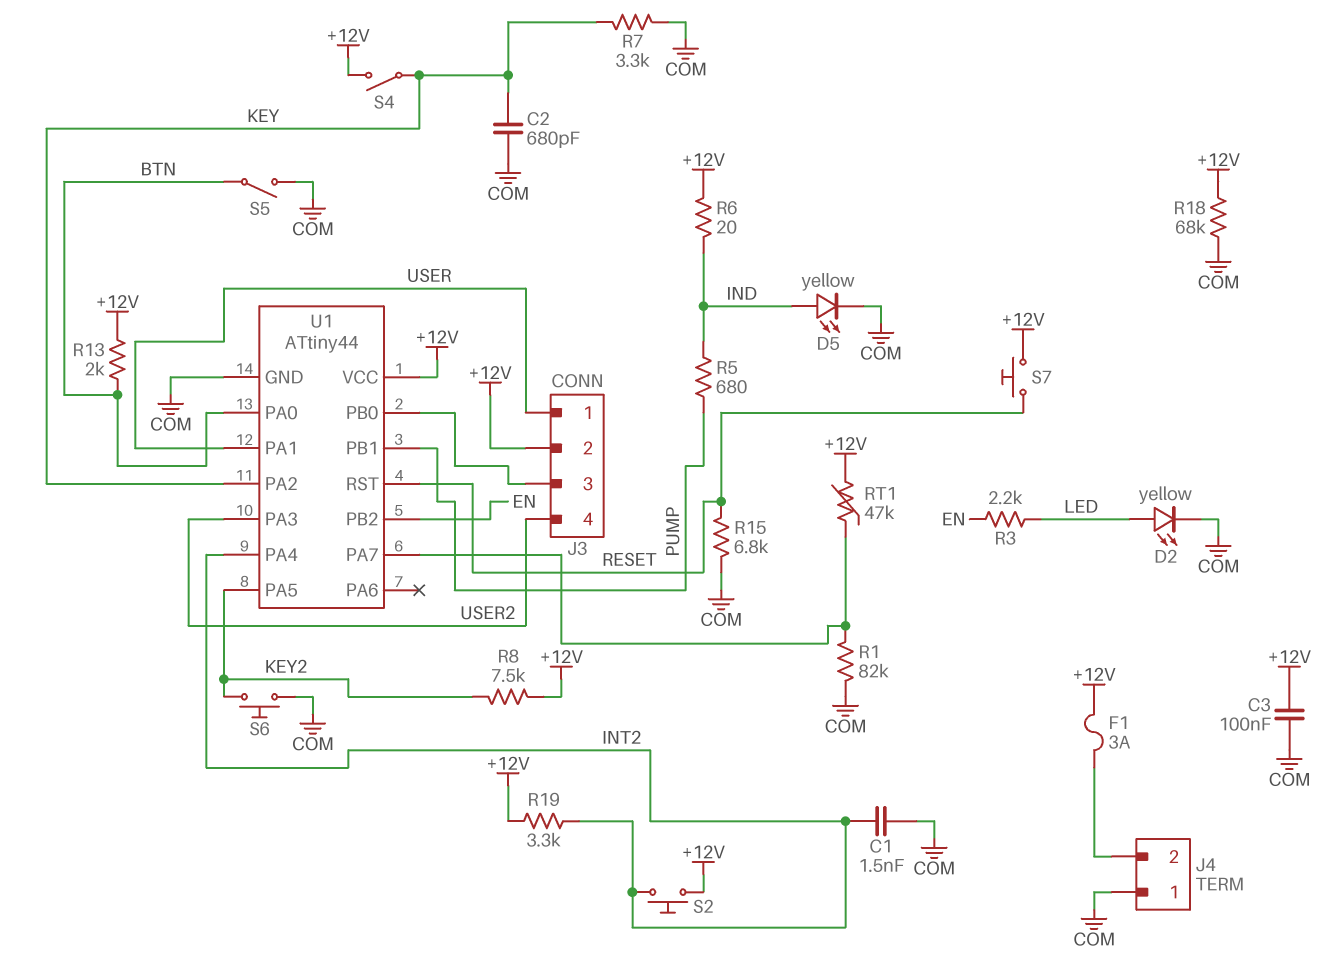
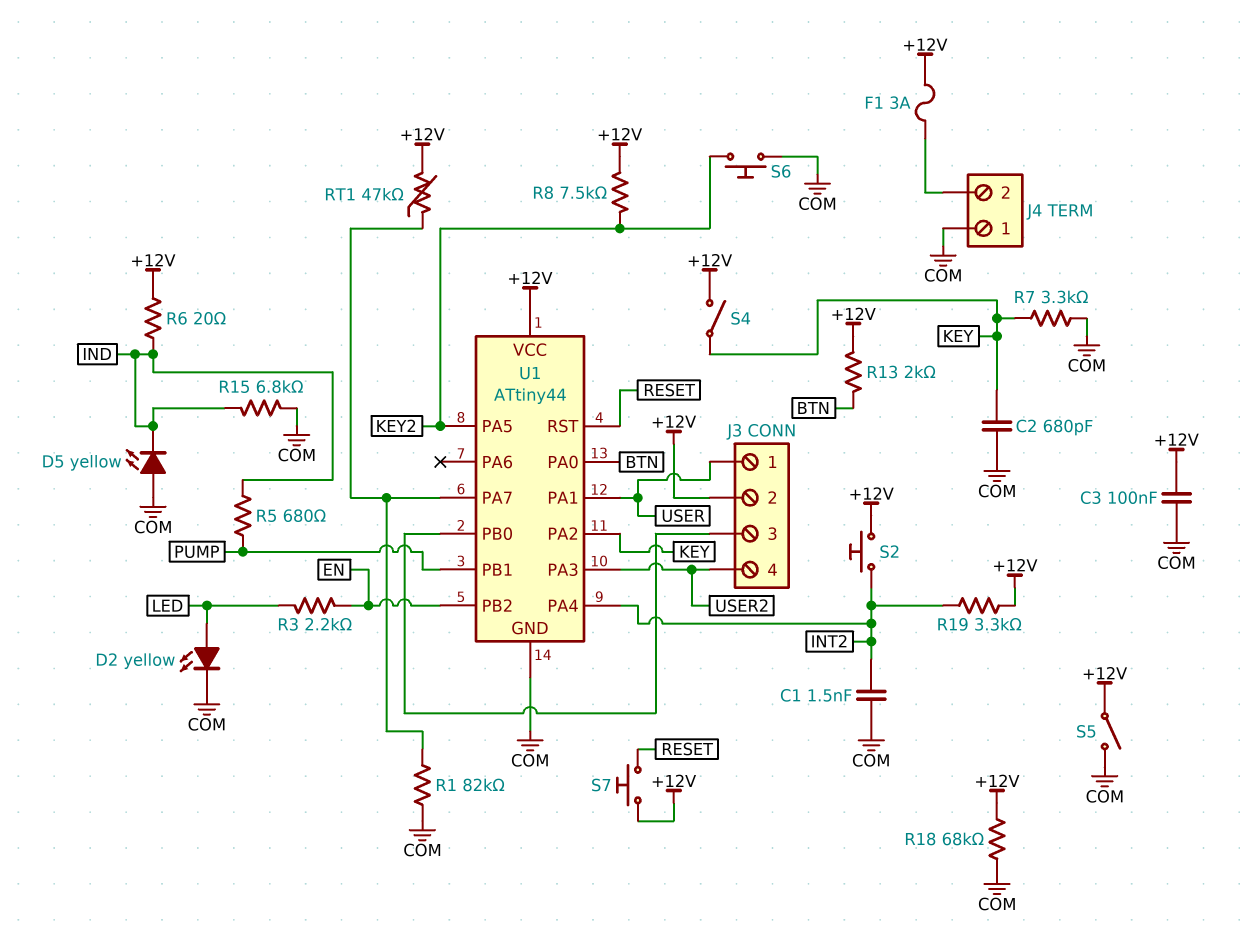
D5: LED yellow (A IND, K COM) -> LED yellow (A COM, K IND)
R15: 6.8k (COM, RESET) -> 6.8k (COM, IND)
S5: switch (BTN, COM) -> switch (+12V, COM)

